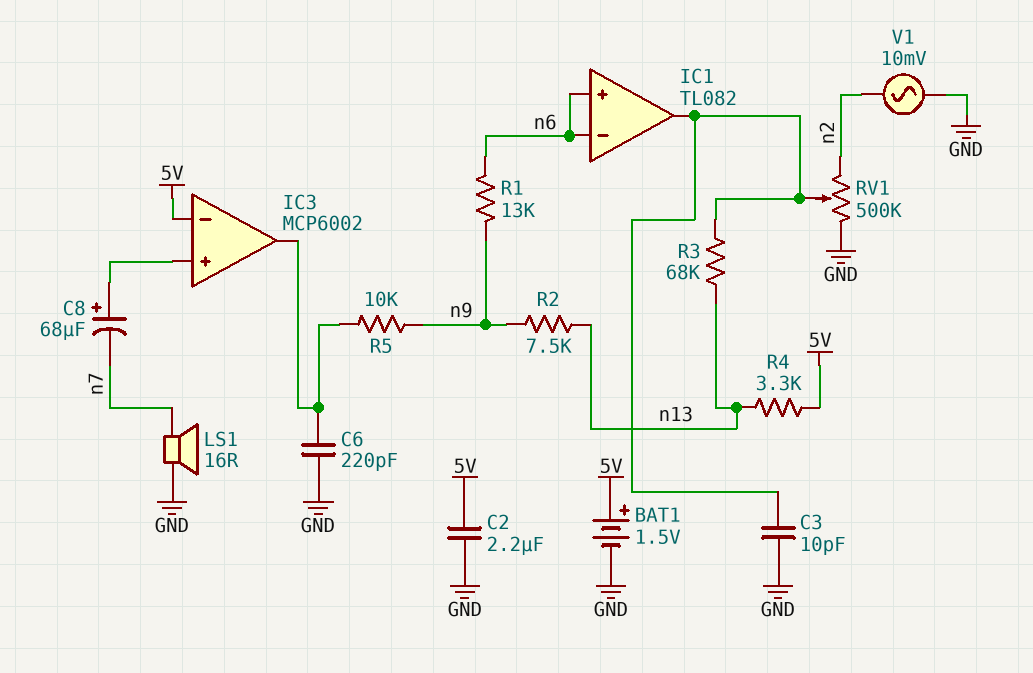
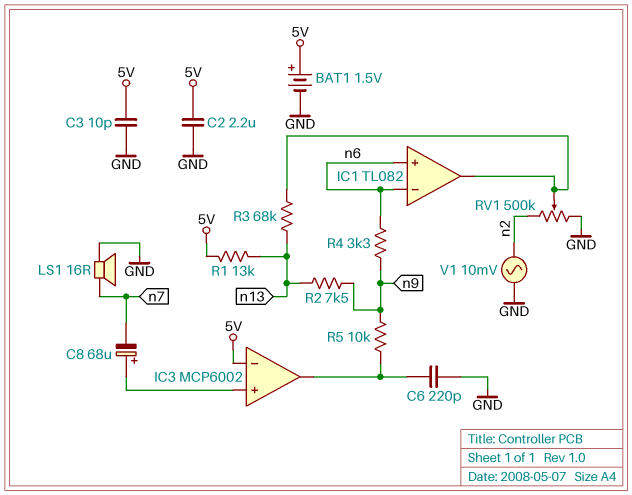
C3: 10pF (GND, IC1/out) -> 10pF (5V, GND)
R1: 13k (n6, n9) -> 13k (5V, n13)
R4: 3.3k (5V, n13) -> 3.3k (n6, n9)

